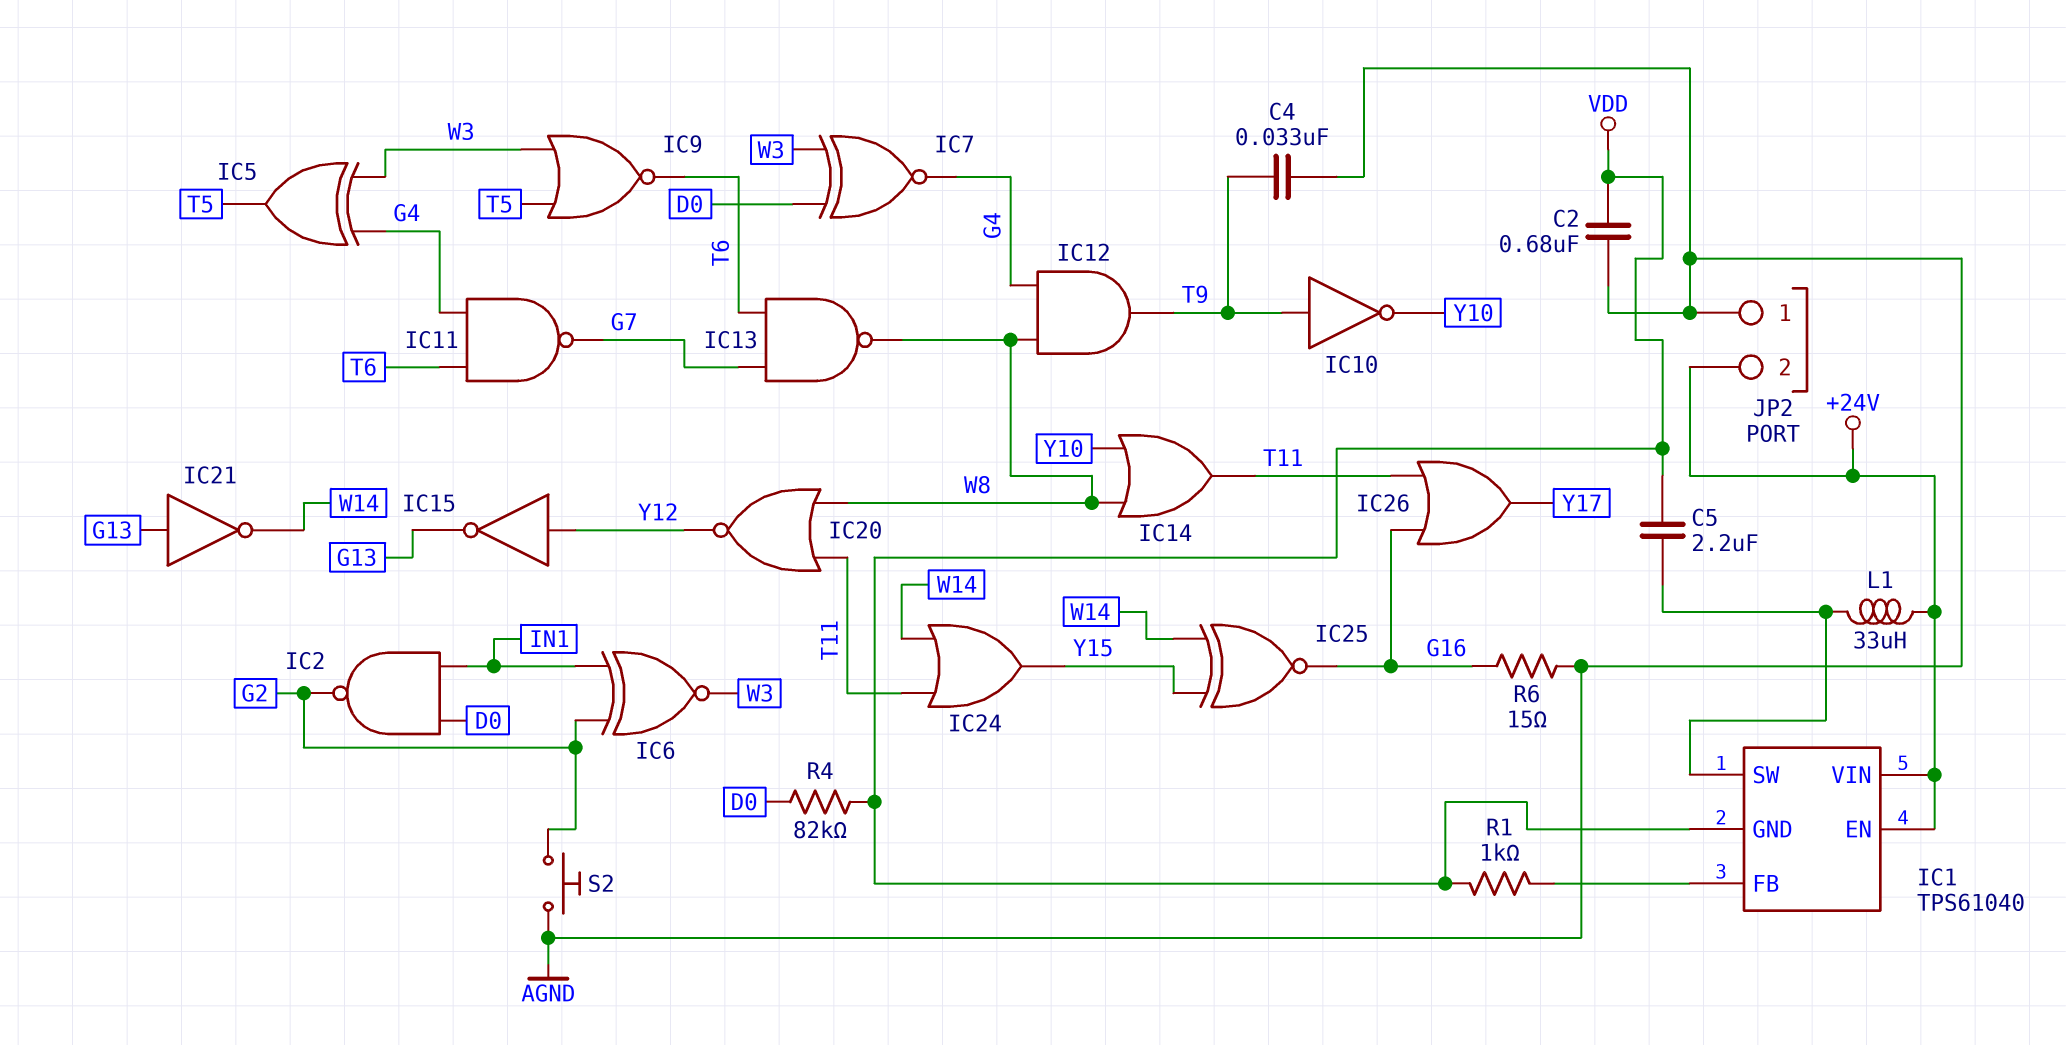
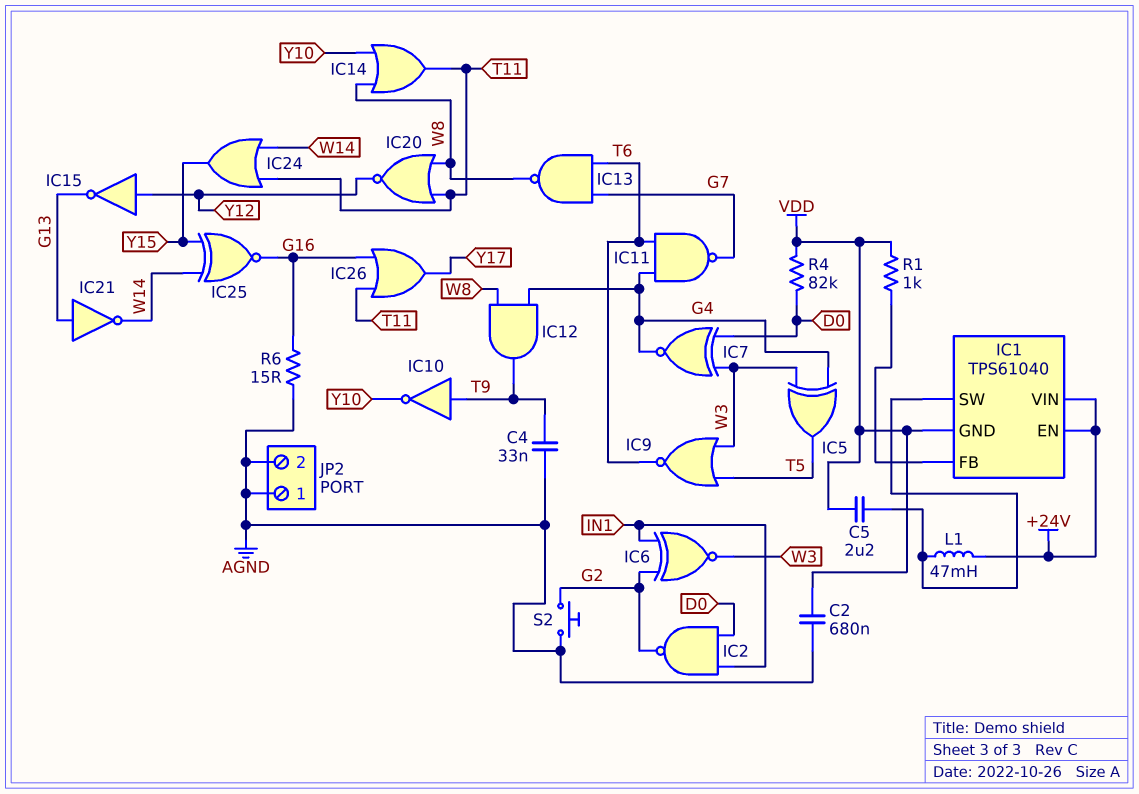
JP2 pin 2: +24V -> AGND
L1: 33uH (+24V, IC1/SW) -> 47mH (+24V, IC1/SW)

